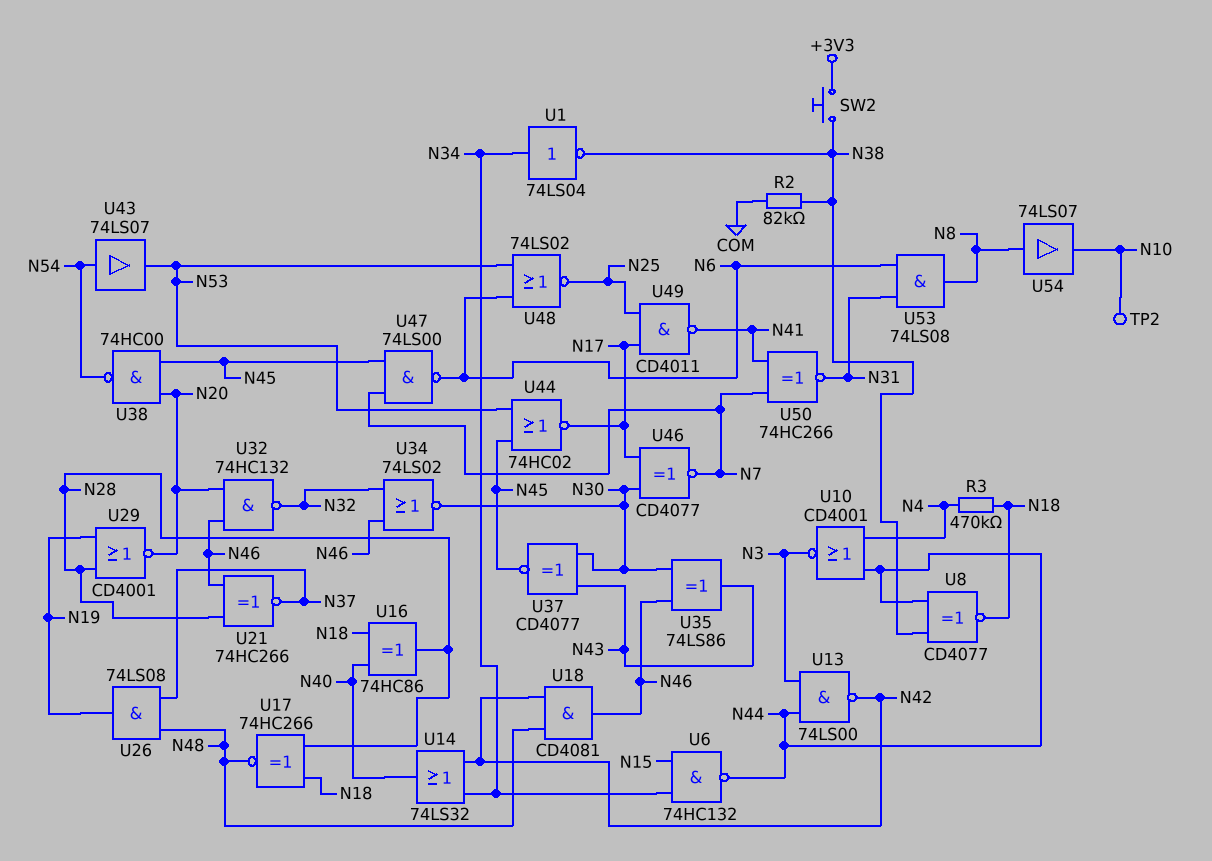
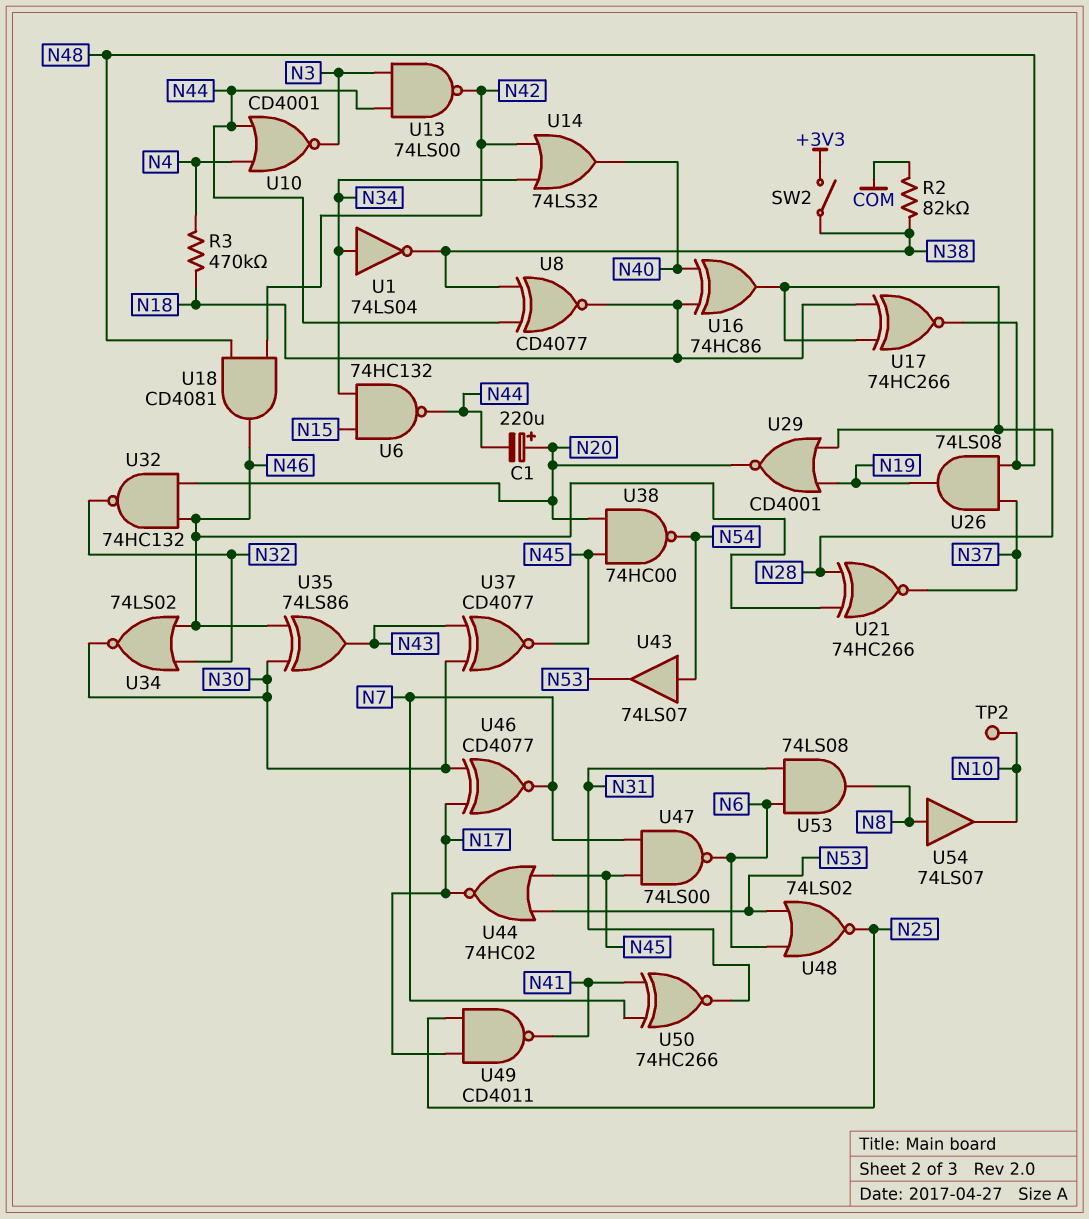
C1: none -> 220uF (plus N20, minus N44)
SW2: button (+3V3, N38) -> switch (+3V3, N38)

